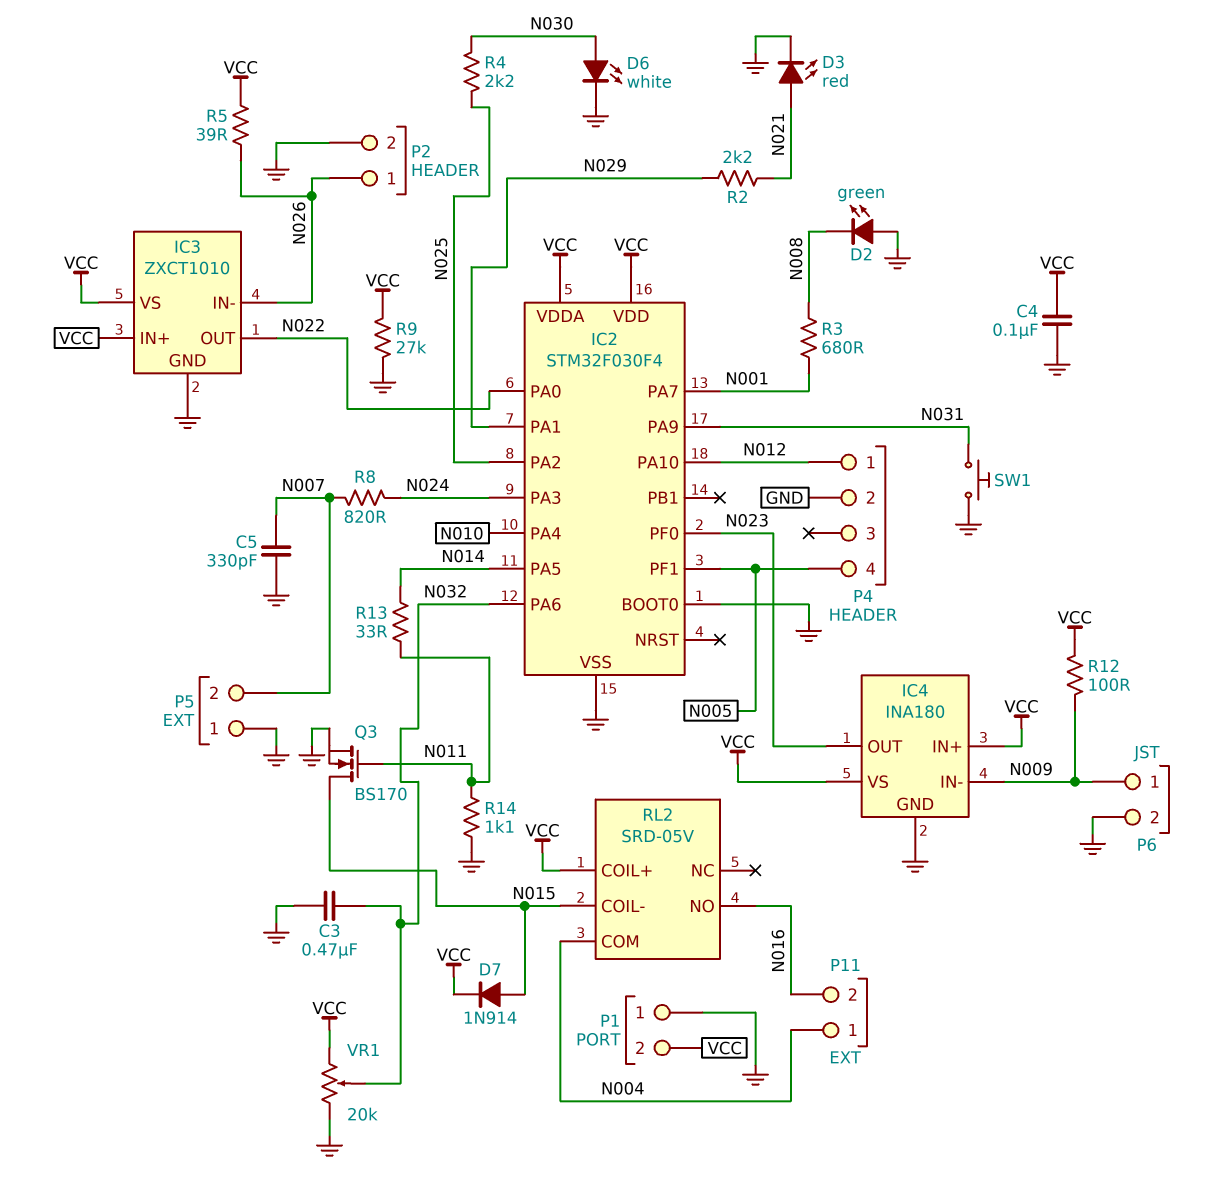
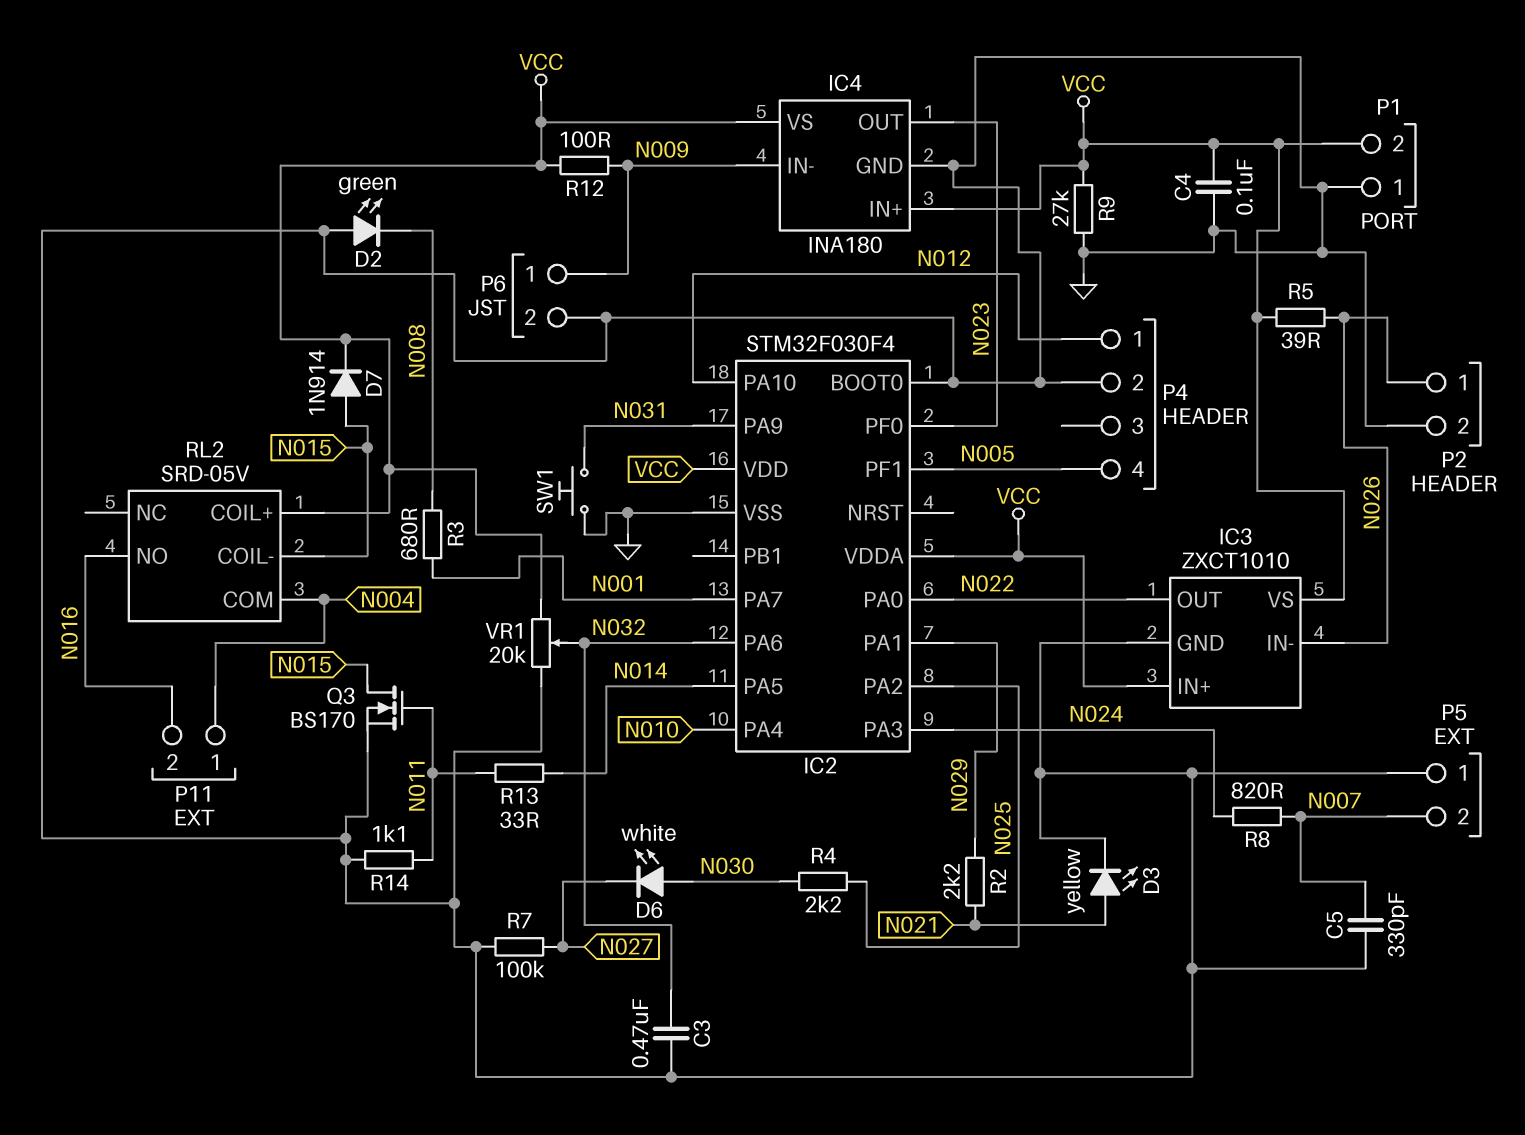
D3: LED red (A N021, K GND) -> LED yellow (A N021, K GND)
D6: LED white (A N030, K GND) -> LED white (A N030, K N027)
R7: none -> 100k (GND, N027)

